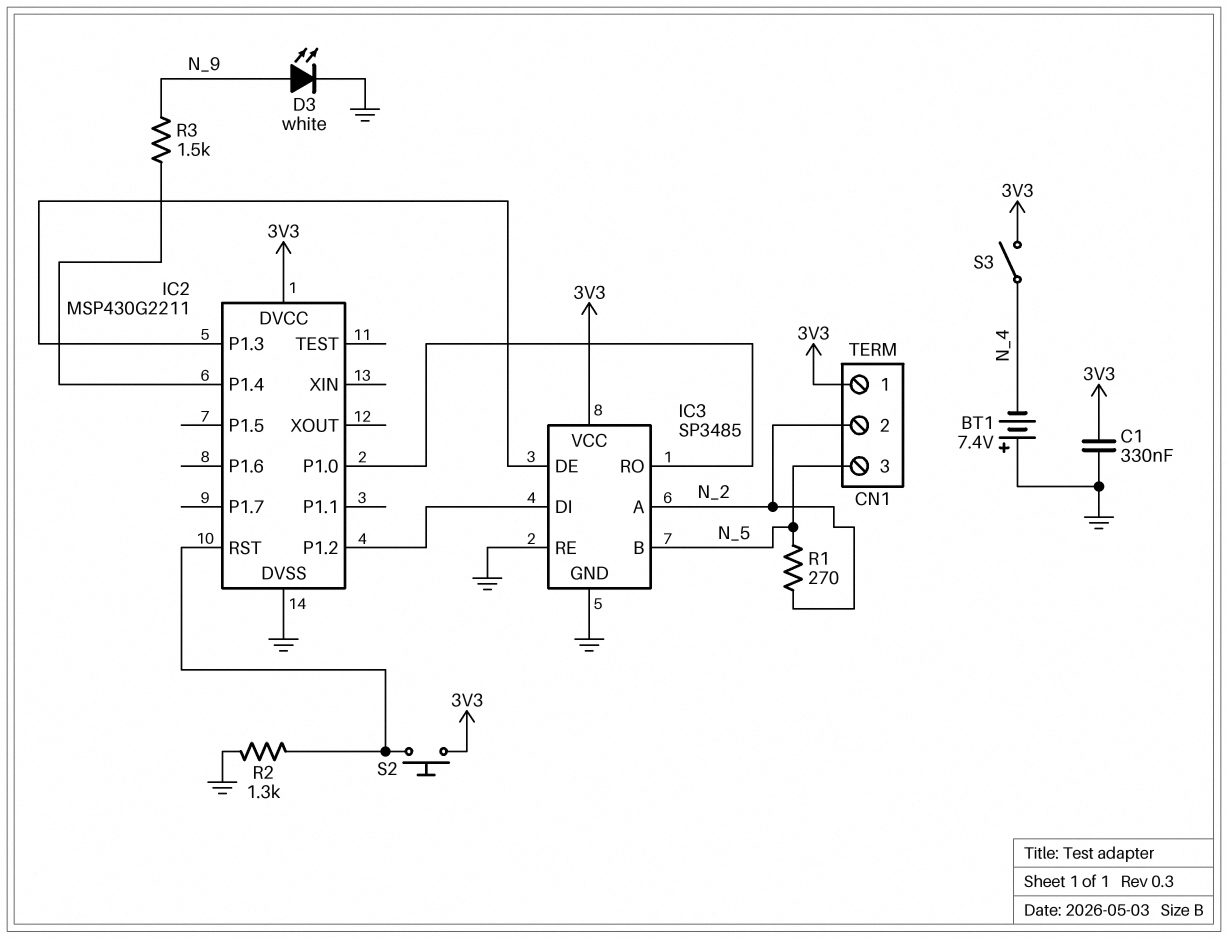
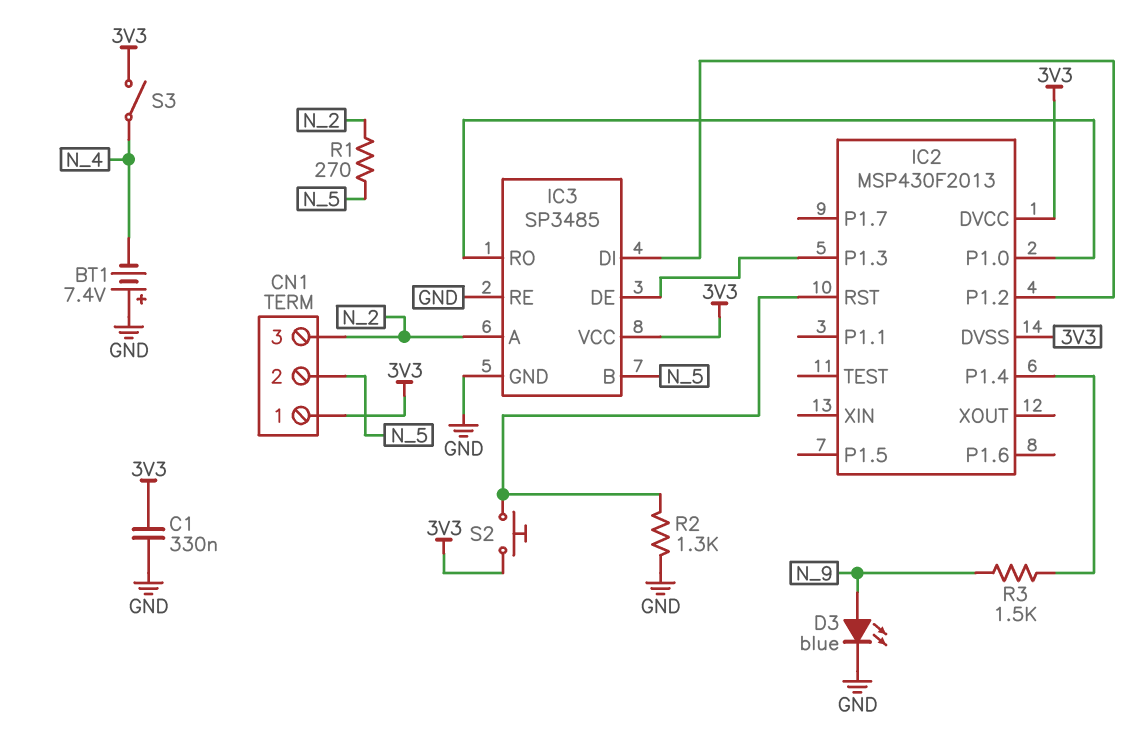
CN1 pin 2: N_2 -> N_5
CN1 pin 3: N_5 -> N_2
D3: LED white (A N_9, K GND) -> LED blue (A N_9, K GND)
IC2: MSP430G2211 -> MSP430F2013
IC2 pin DVSS: GND -> 3V3

